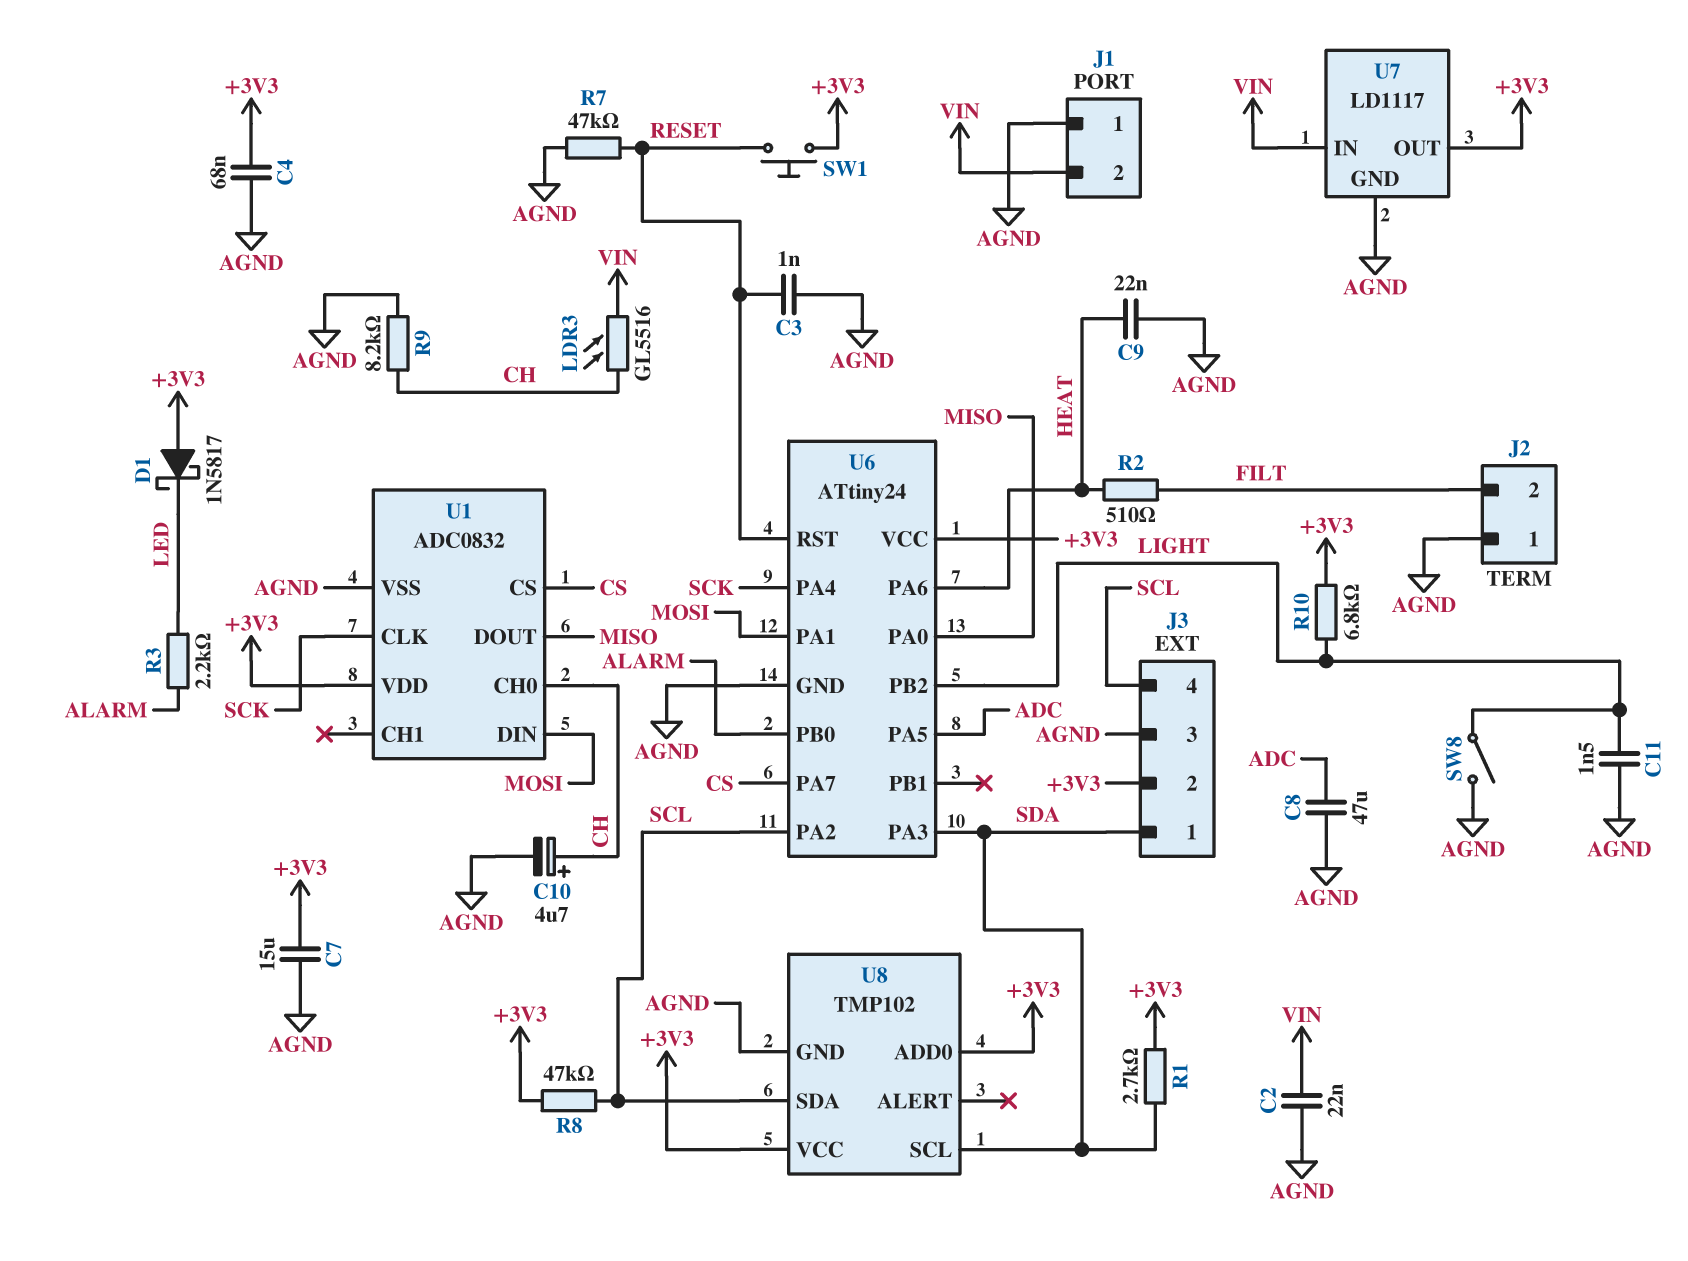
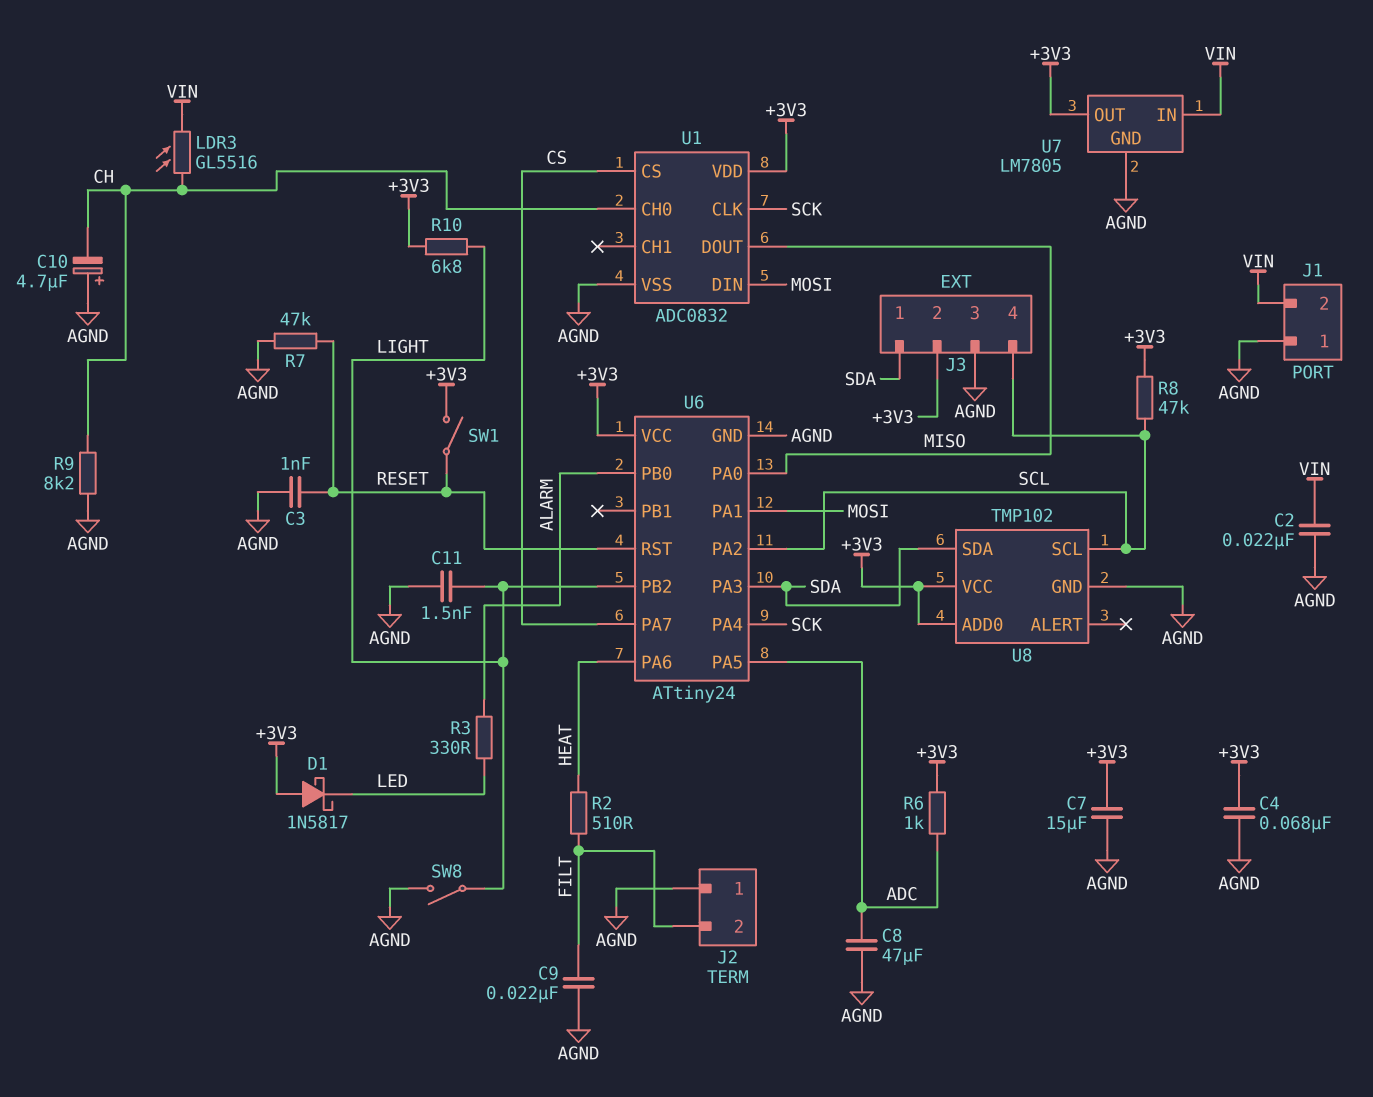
C9: 22nF (AGND, HEAT) -> 22nF (AGND, FILT)
C10: 4.7uF (plus CH, minus AGND) -> 4.7uF (plus AGND, minus CH)
R1: 2.7k (+3V3, SDA) -> none
R3: 2.2k (ALARM, LED) -> 330 (ALARM, LED)
R6: none -> 1k (+3V3, ADC)
SW1: button (+3V3, RESET) -> switch (+3V3, RESET)
U7: LD1117 -> LM7805
U8 pin SCL: SDA -> SCL
U8 pin SDA: SCL -> SDA

